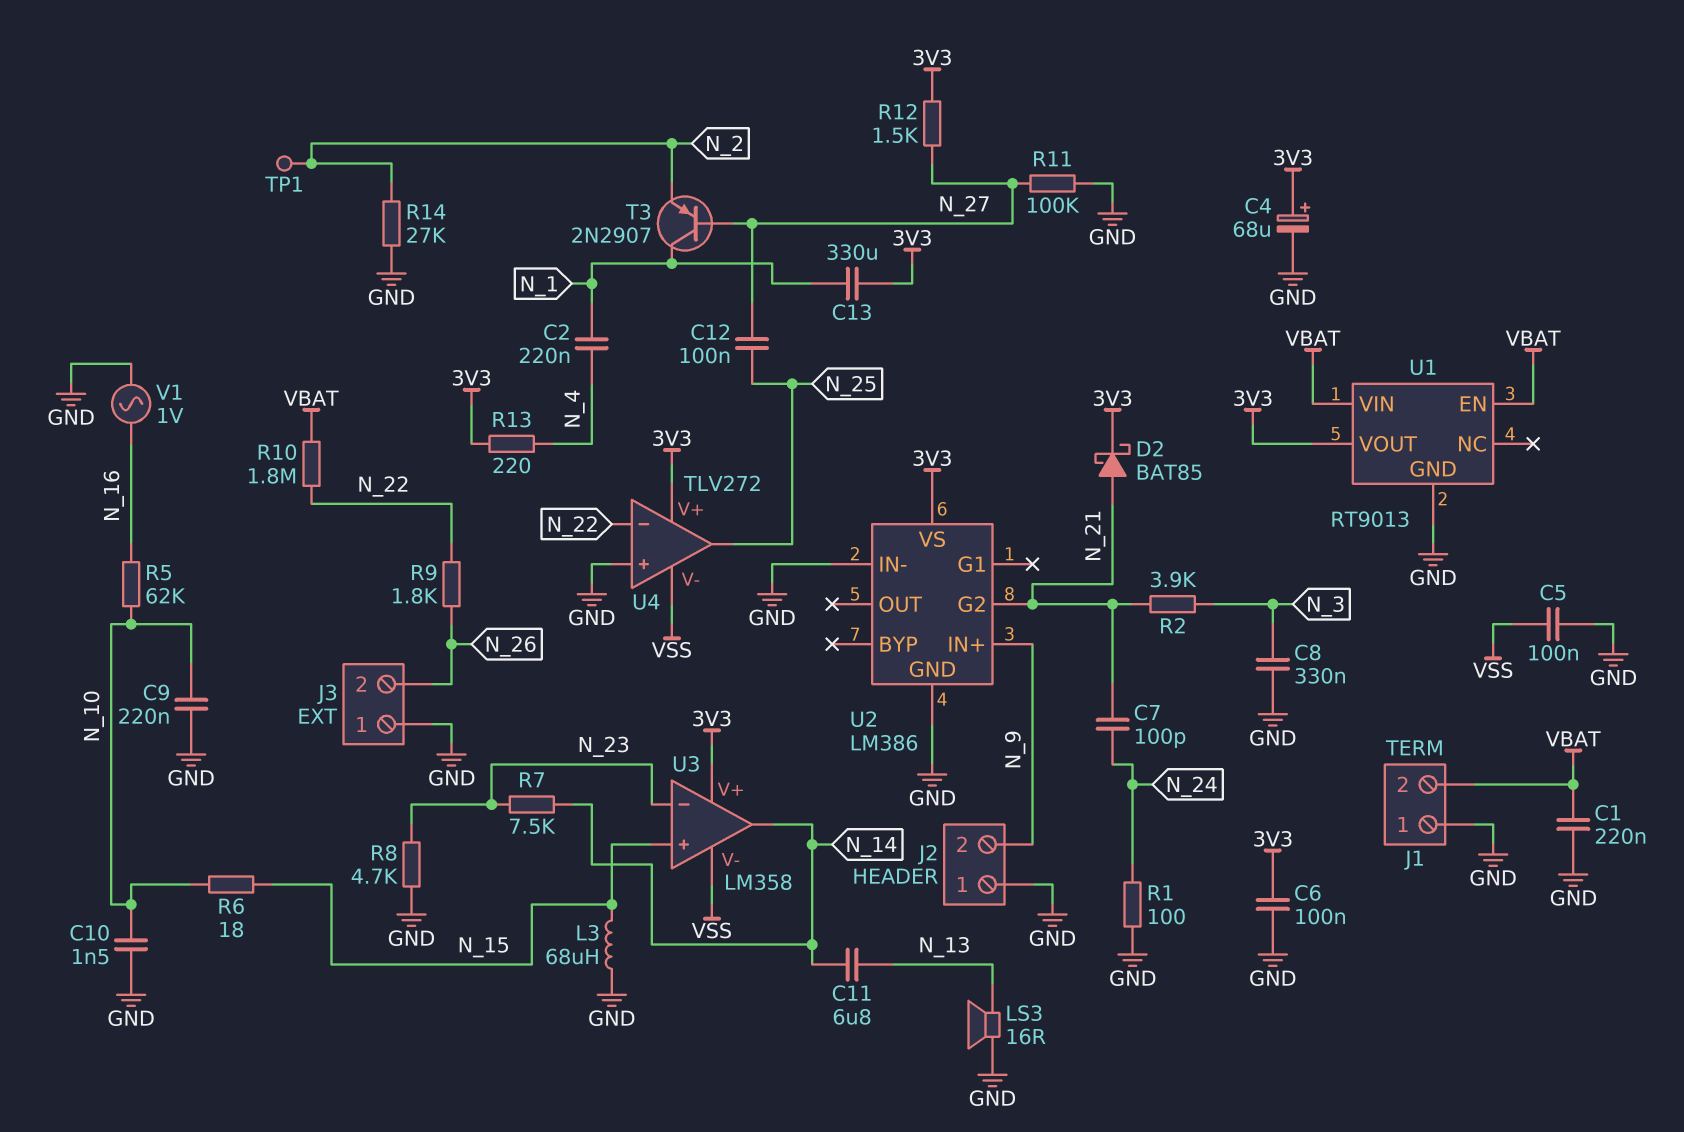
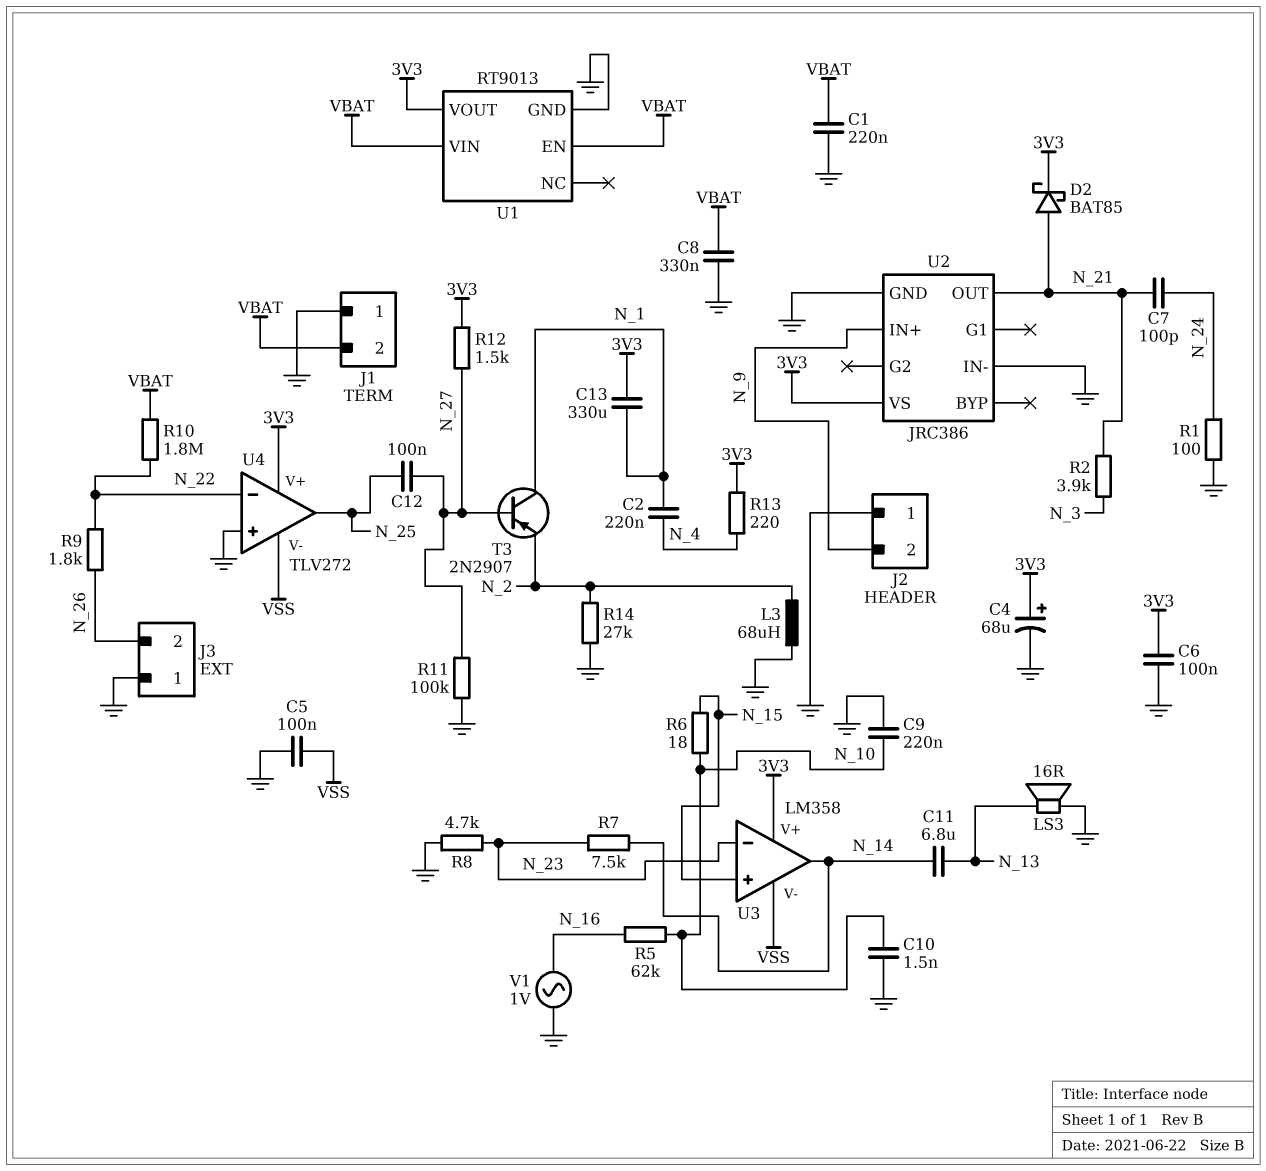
C8: 330nF (GND, N_3) -> 330nF (GND, VBAT)
L3: 68uH (GND, N_15) -> 68uH (GND, N_2)
TP1: test point (N_2) -> none
U2: LM386 -> JRC386
U2 pin G2: N_21 -> none
U2 pin OUT: none -> N_21

